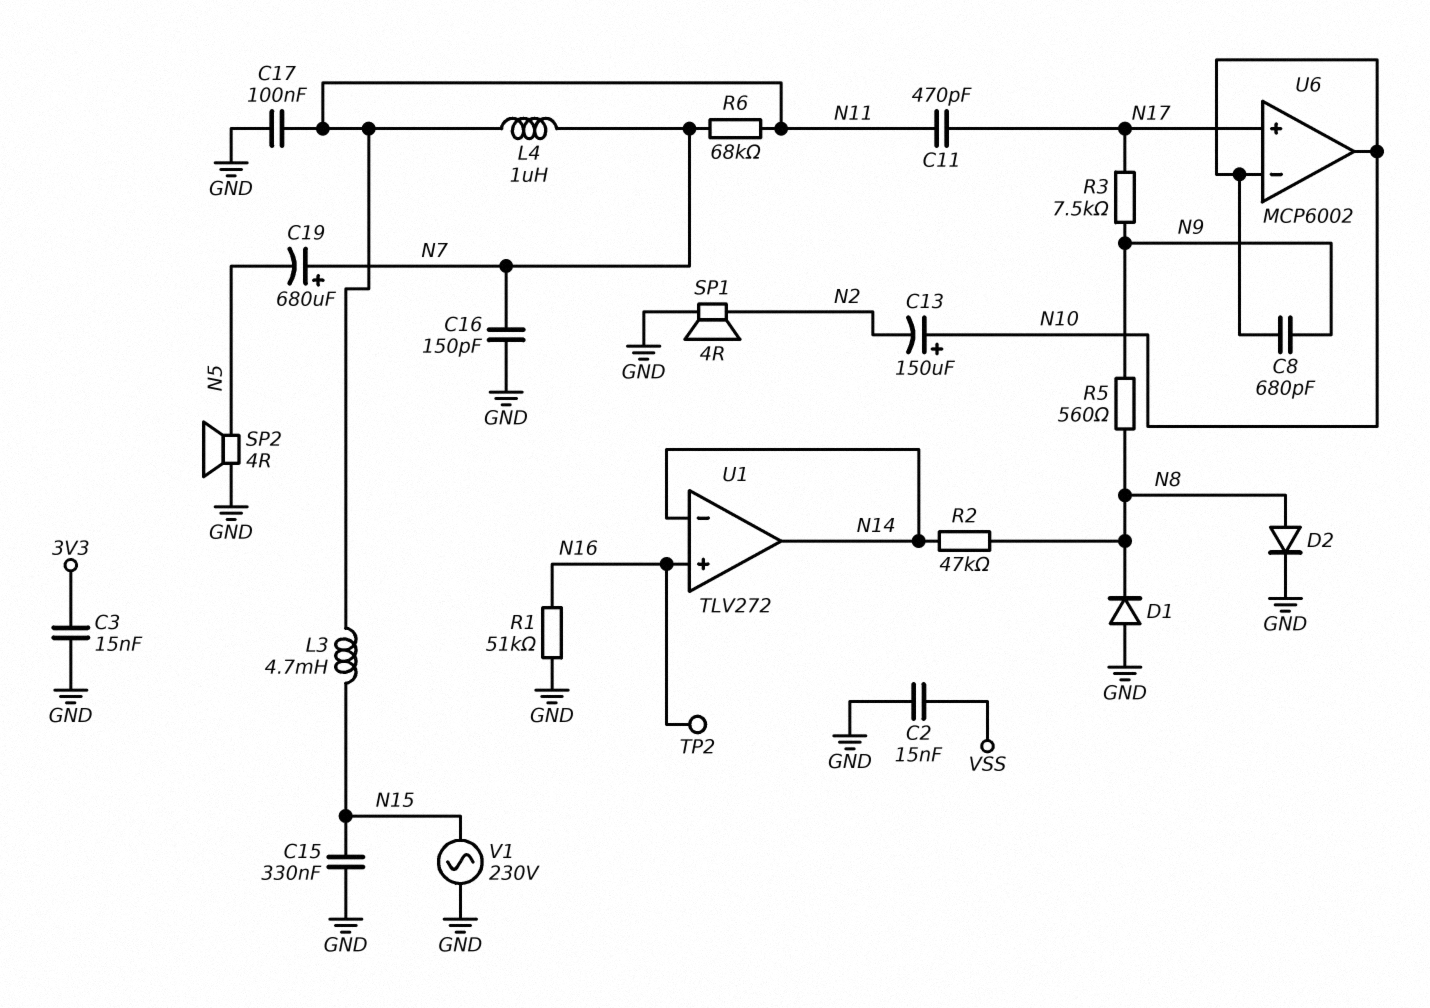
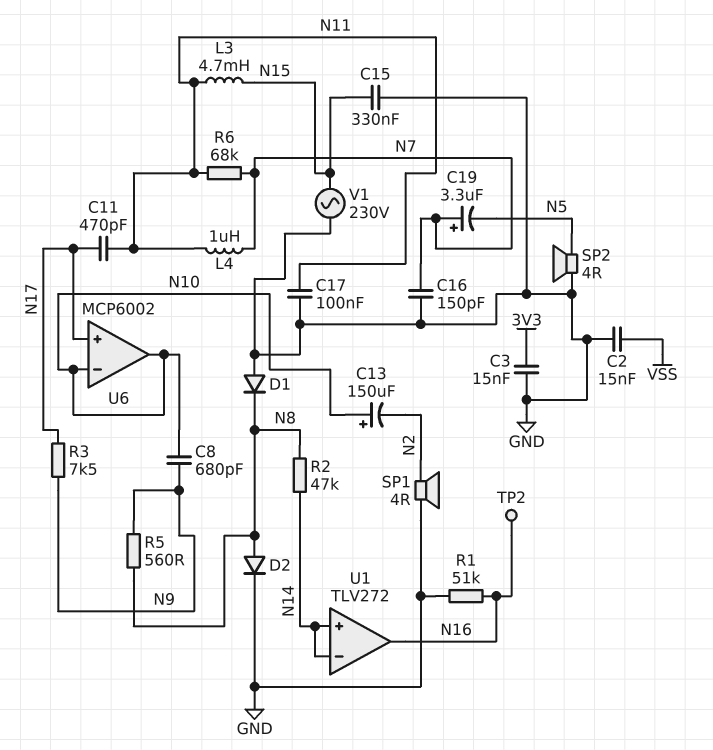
C19: 680uF (plus N7, minus N5) -> 3.3uF (plus N7, minus N5)
U1 pin in+: N16 -> N14
U1 pin out: N14 -> N16

